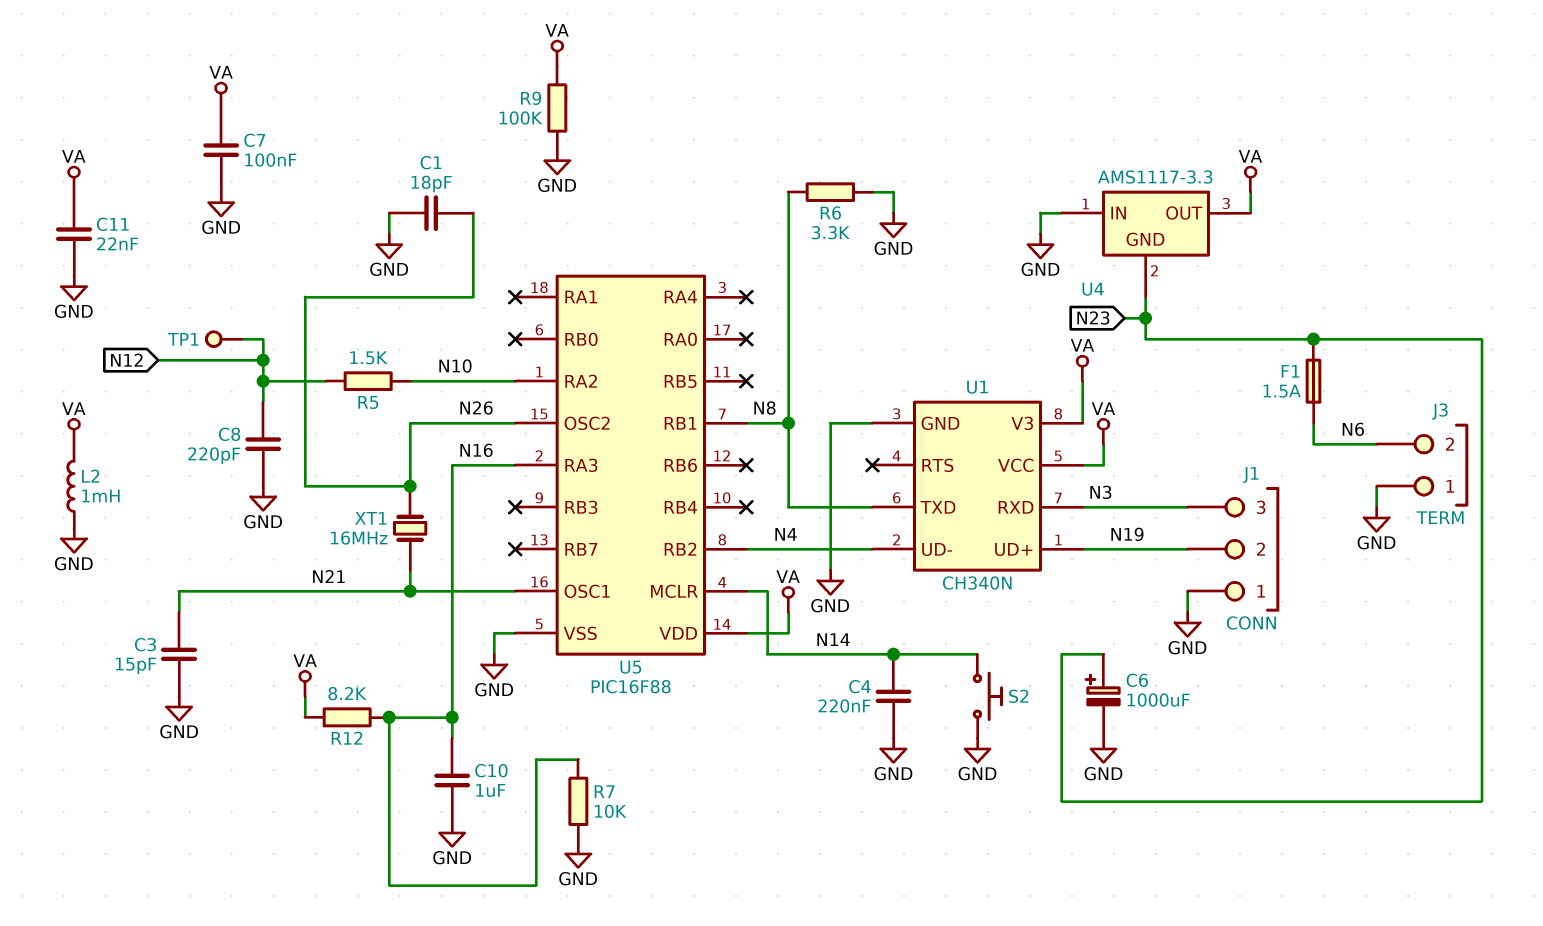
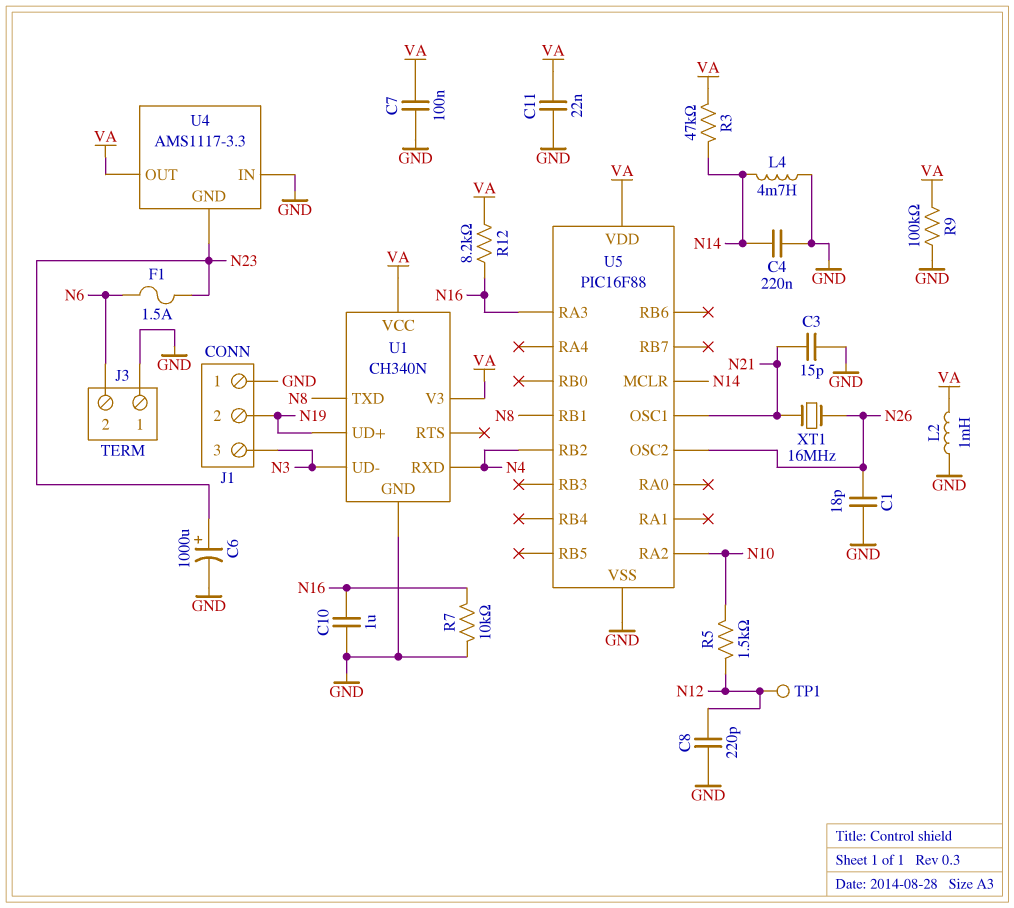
L4: none -> 4.7mH (GND, N14)
R3: none -> 47k (N14, VA)
R6: 3.3k (GND, N8) -> none
S2: button (GND, N14) -> none
U1 pin RXD: N3 -> N4
U1 pin UD-: N4 -> N3

